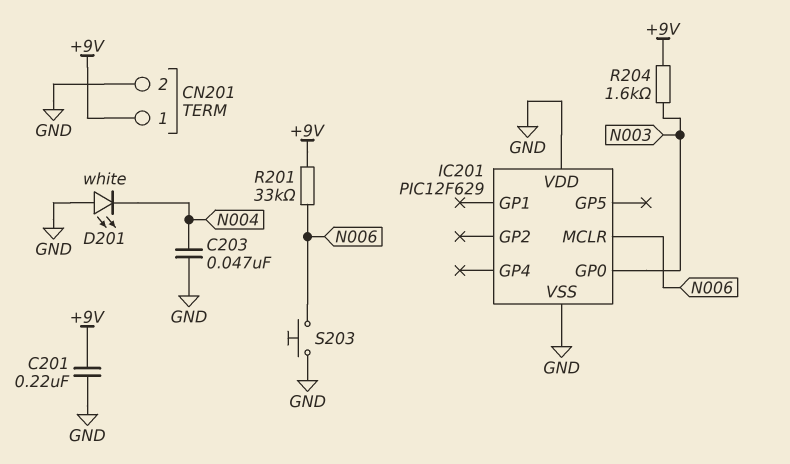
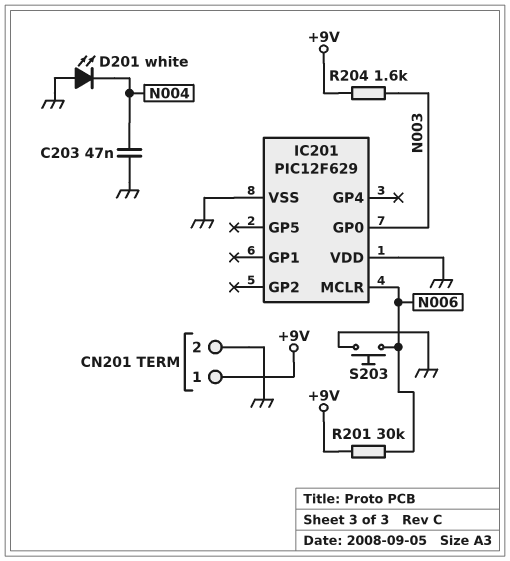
C201: 220nF (+9V, GND) -> none
R201: 33k (+9V, N006) -> 30k (+9V, N006)

